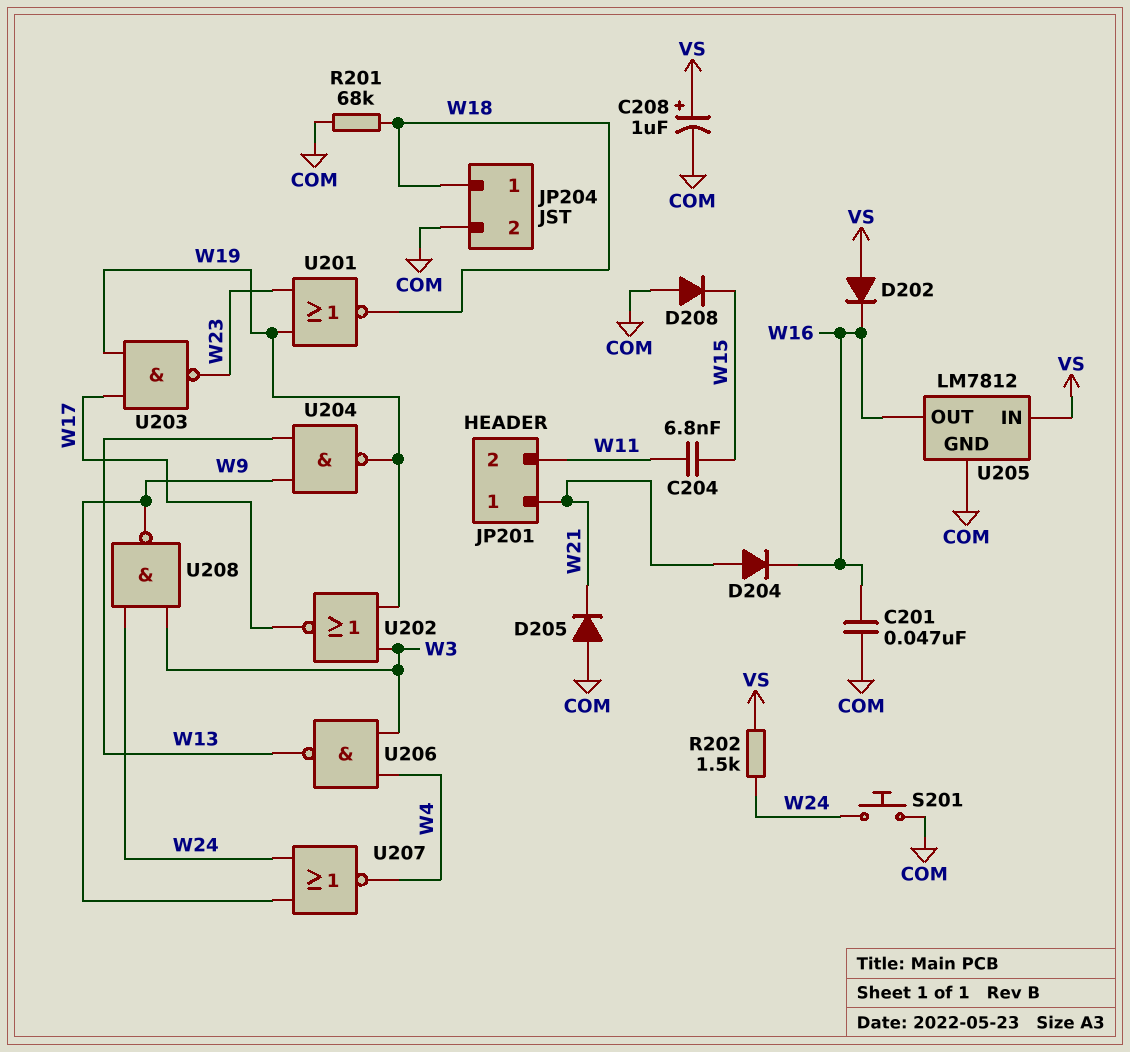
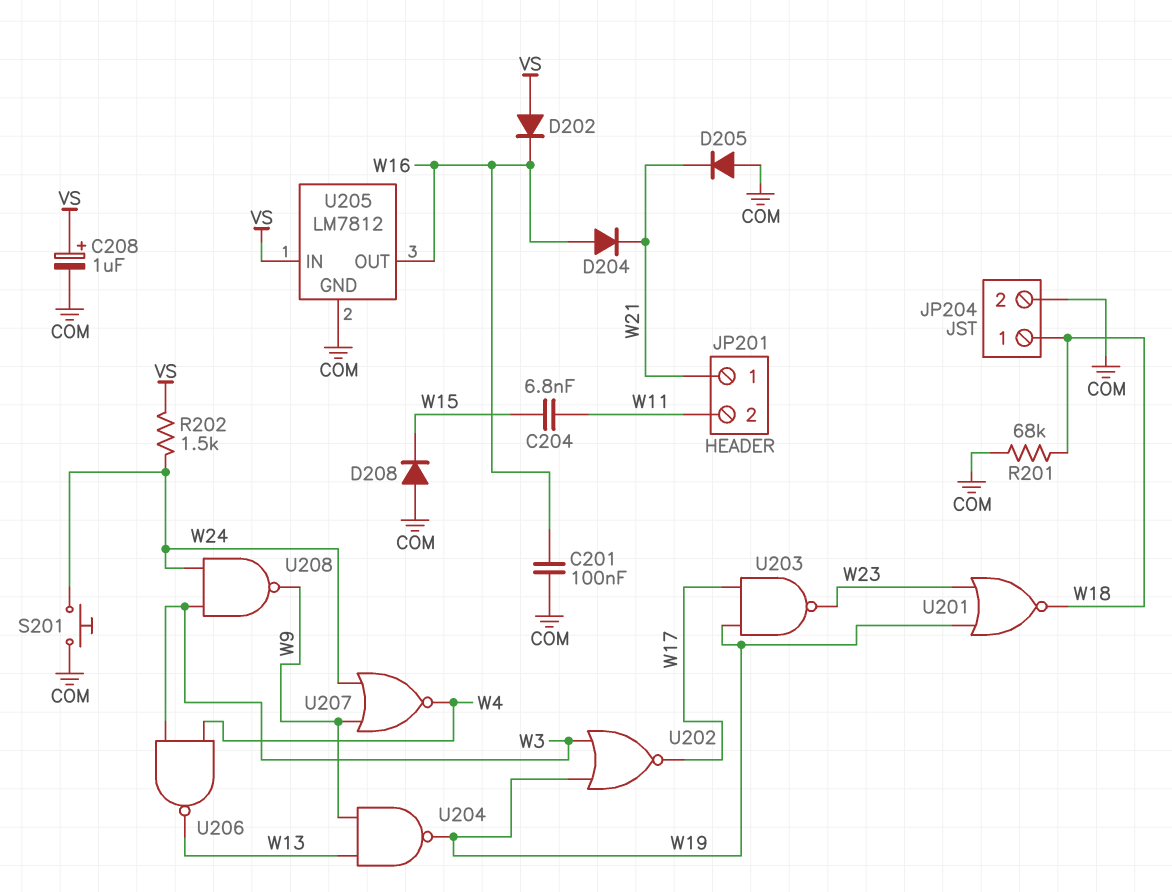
C201: 47nF (COM, W16) -> 100nF (COM, W16)
D204: diode (A W21, K W16) -> diode (A W16, K W21)

